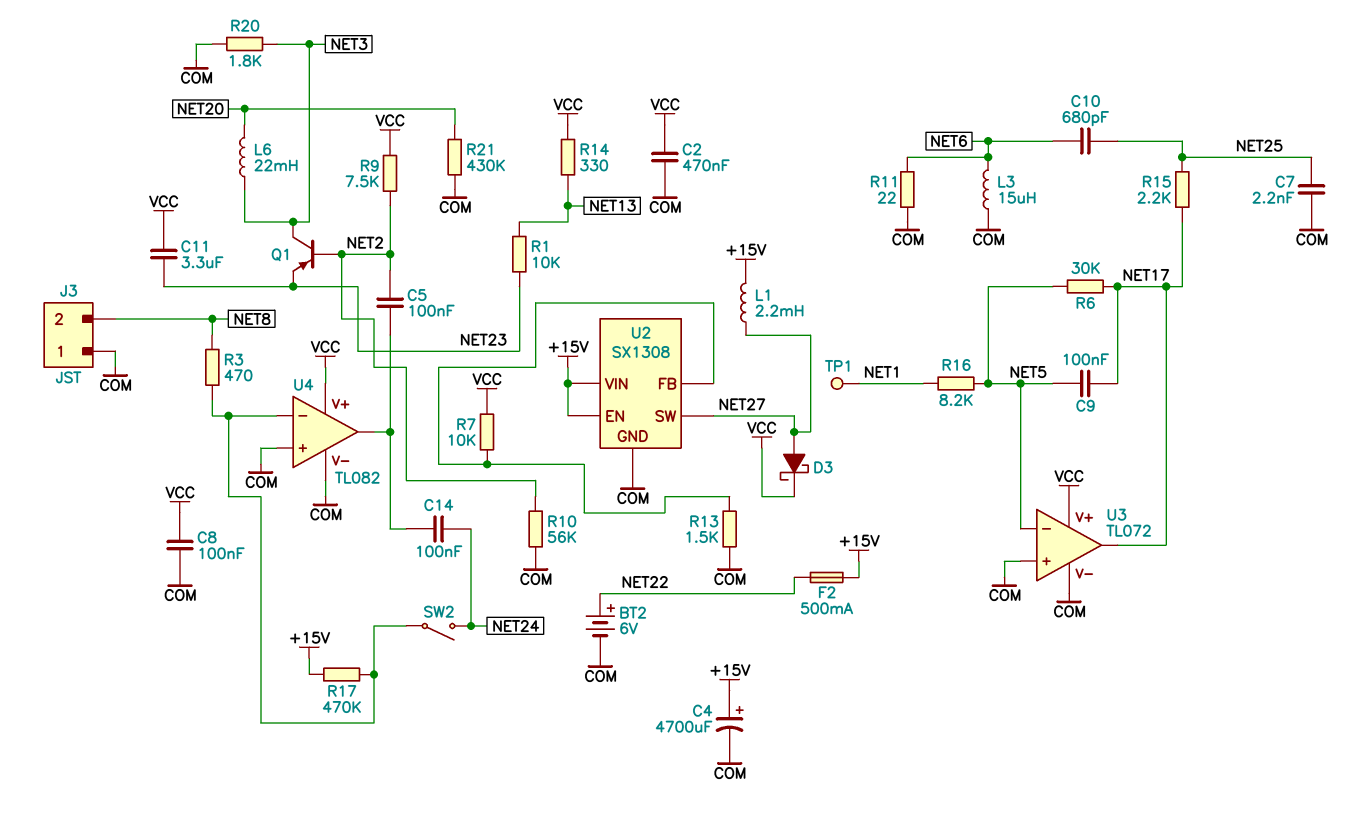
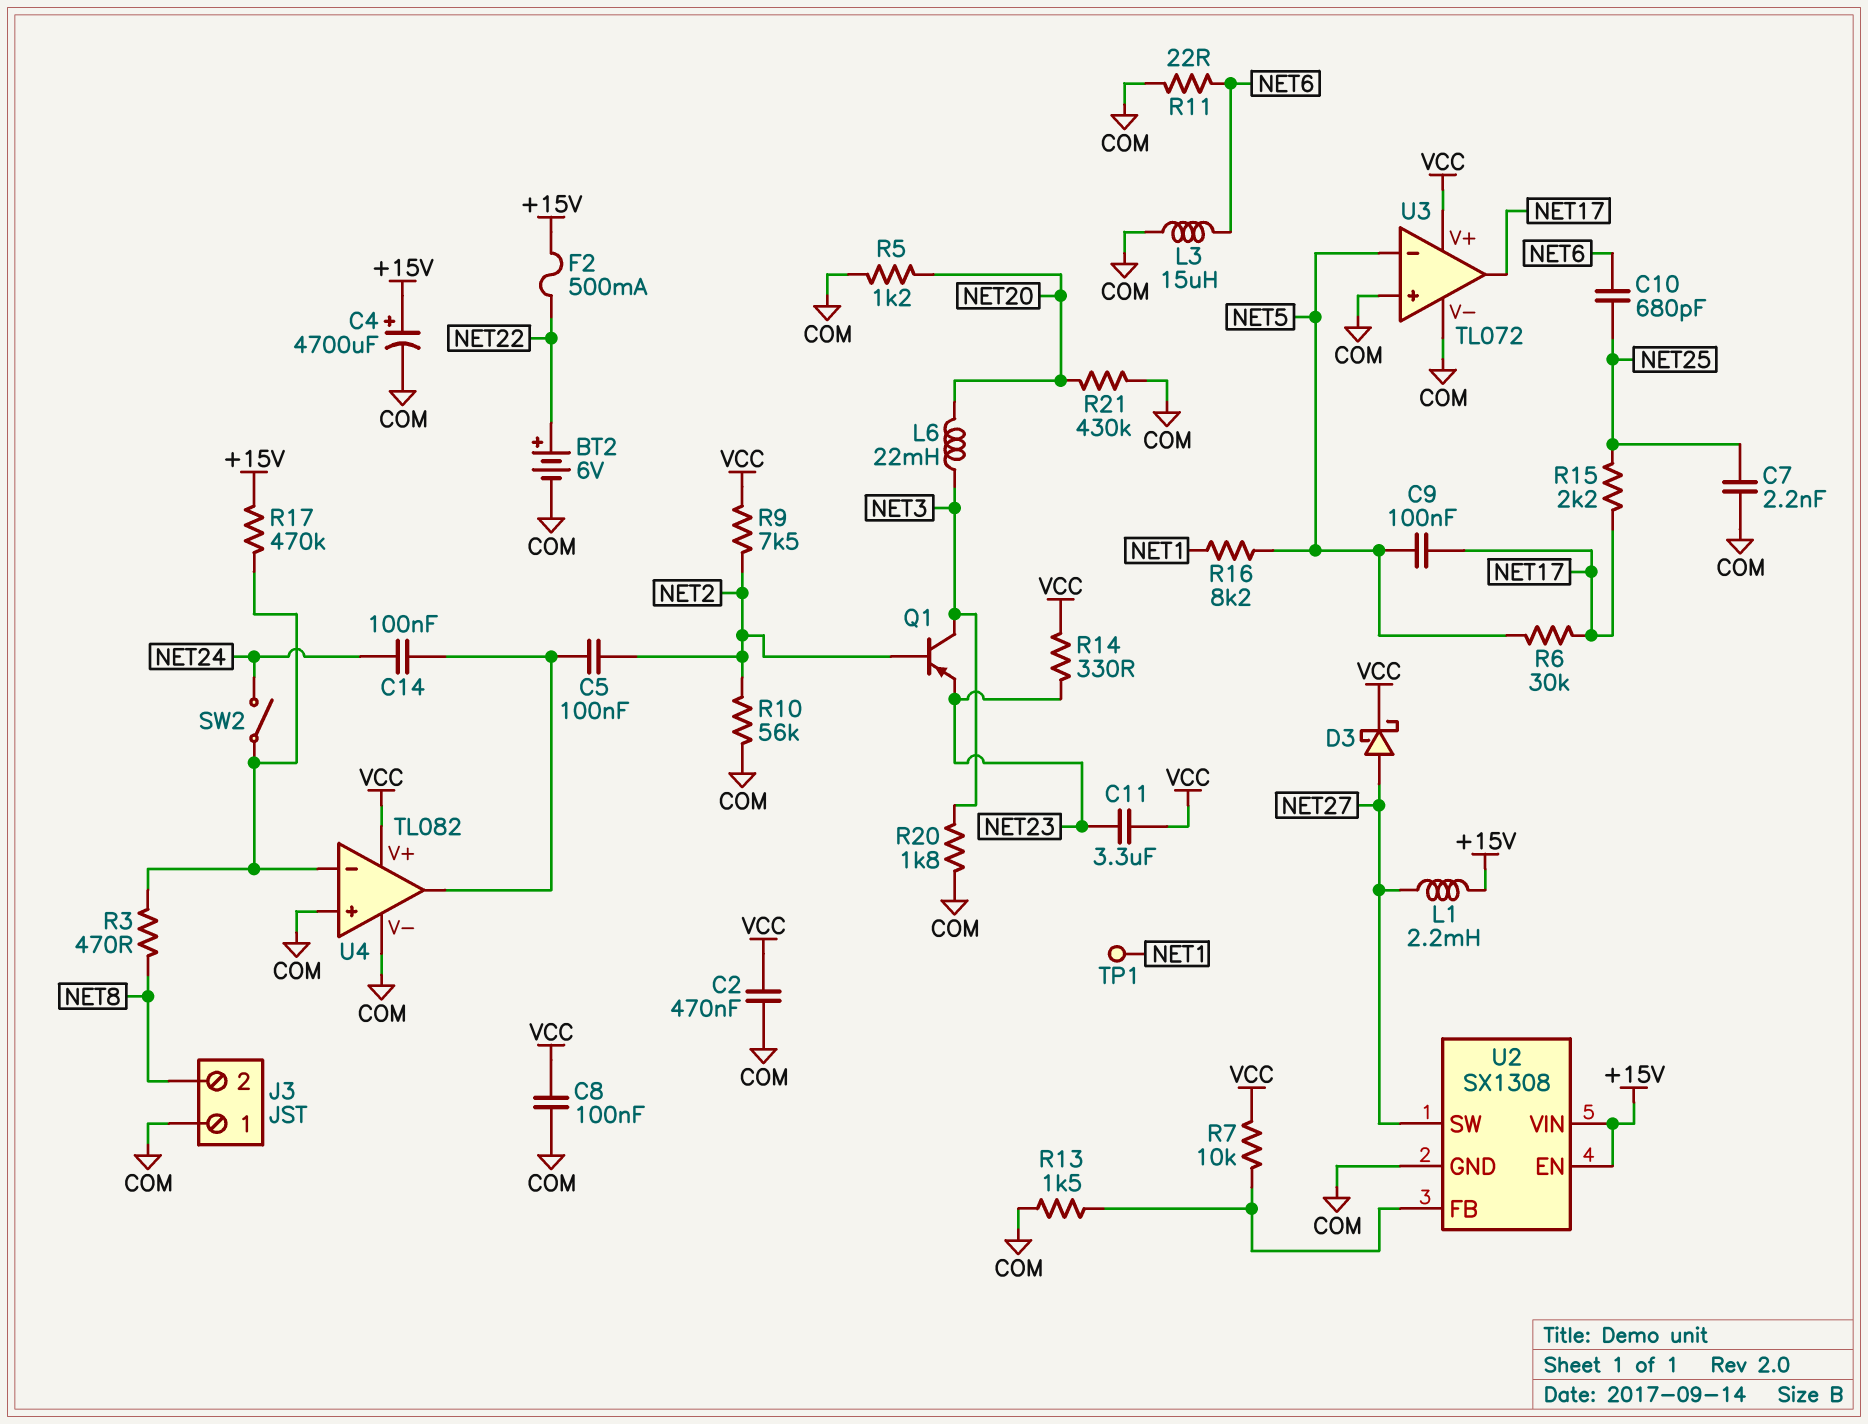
R1: 10k (NET13, NET23) -> none
R5: none -> 1.2k (COM, NET20)
R14: 330 (NET13, VCC) -> 330 (NET23, VCC)

